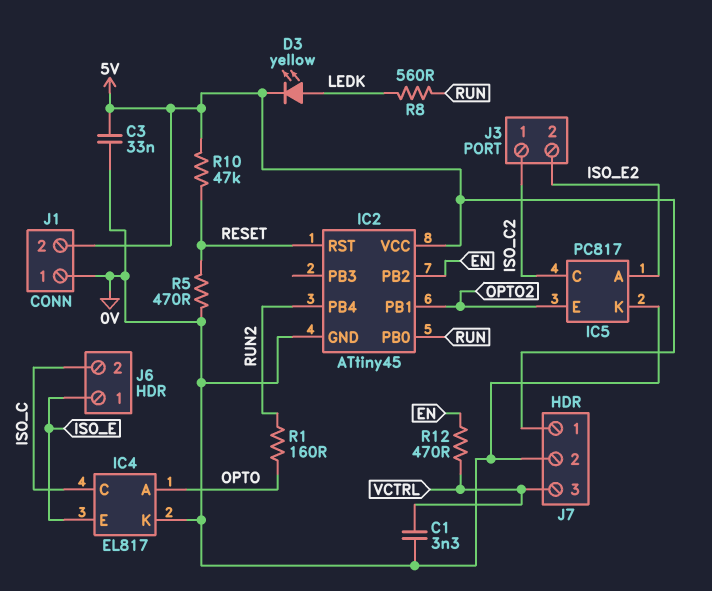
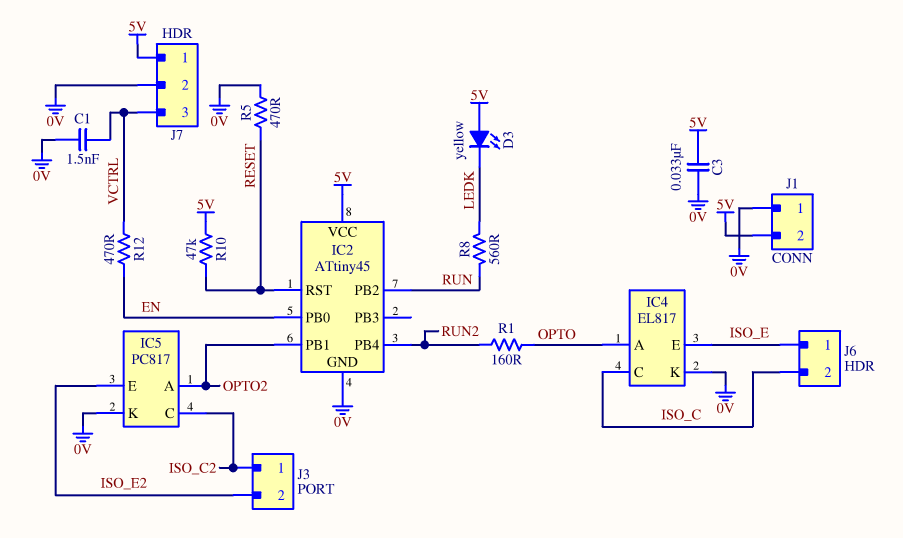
C1: 3.3nF (0V, VCTRL) -> 1.5nF (0V, VCTRL)
D3: LED yellow (A LEDK, K 5V) -> LED yellow (A 5V, K LEDK)
IC2 pin PB0: RUN -> EN
IC2 pin PB2: EN -> RUN
IC5 pin A: ISO_E2 -> OPTO2
IC5 pin E: OPTO2 -> ISO_E2

